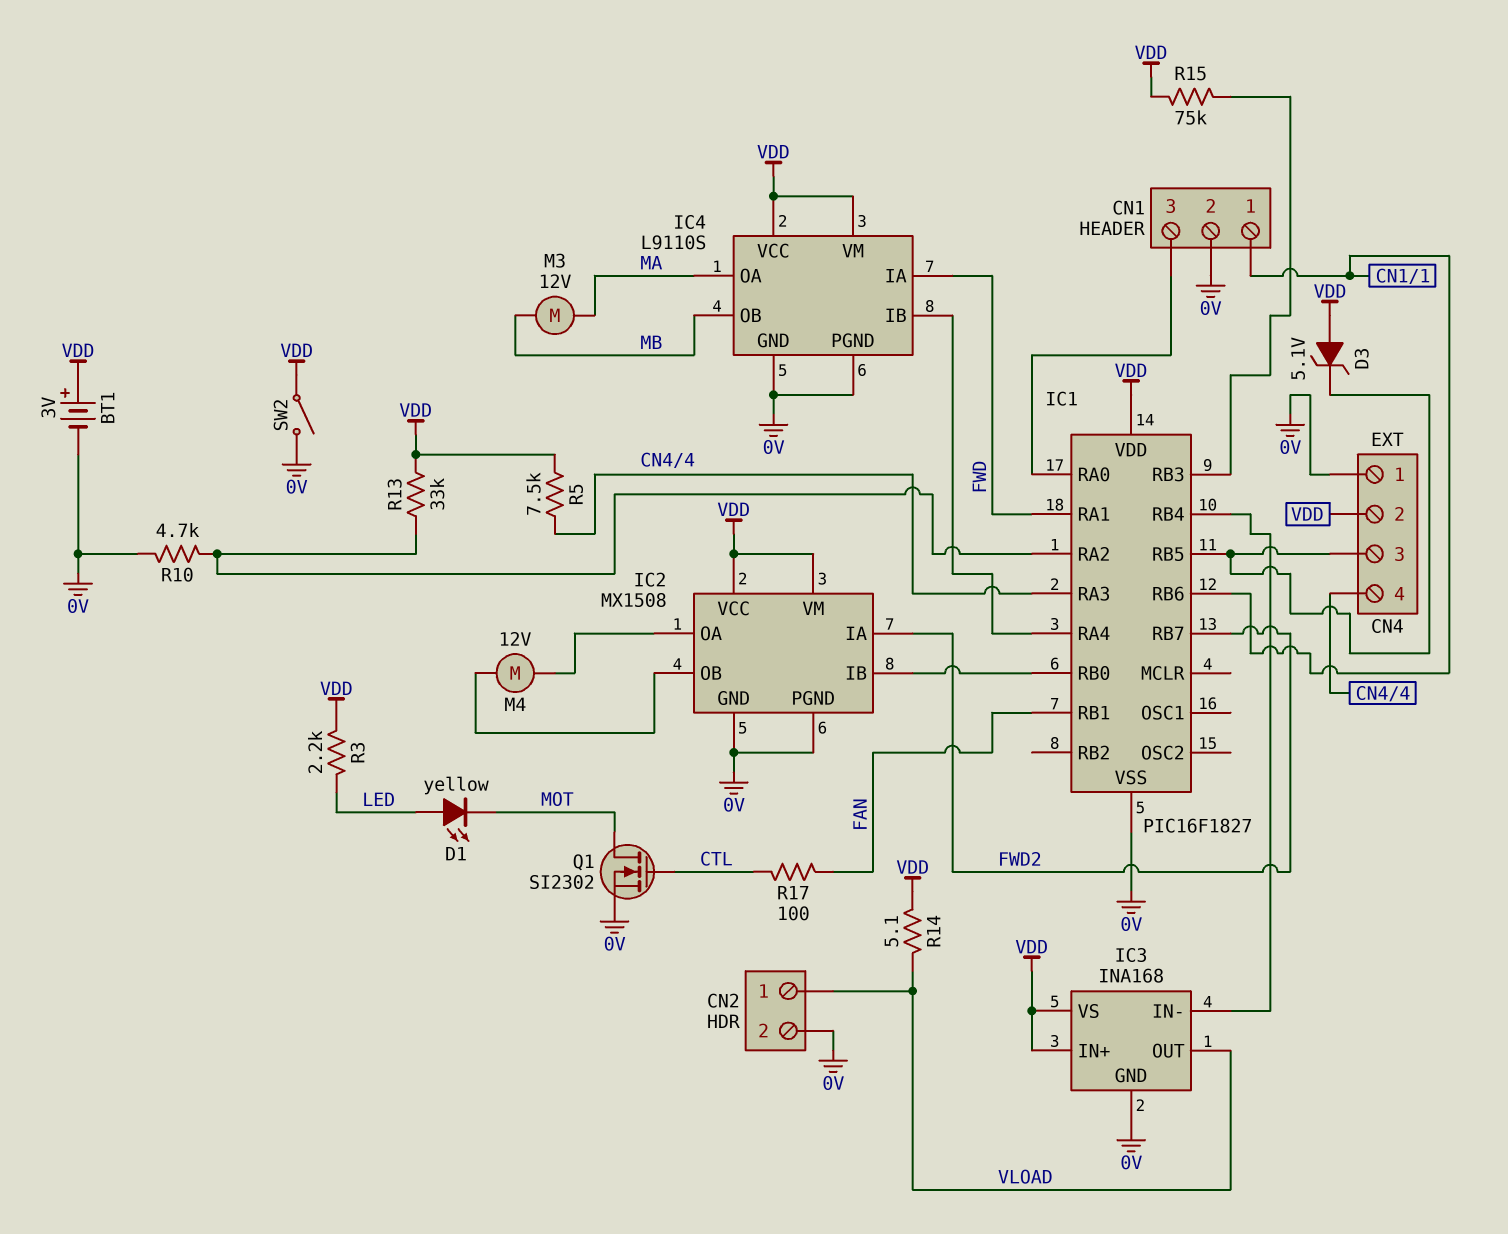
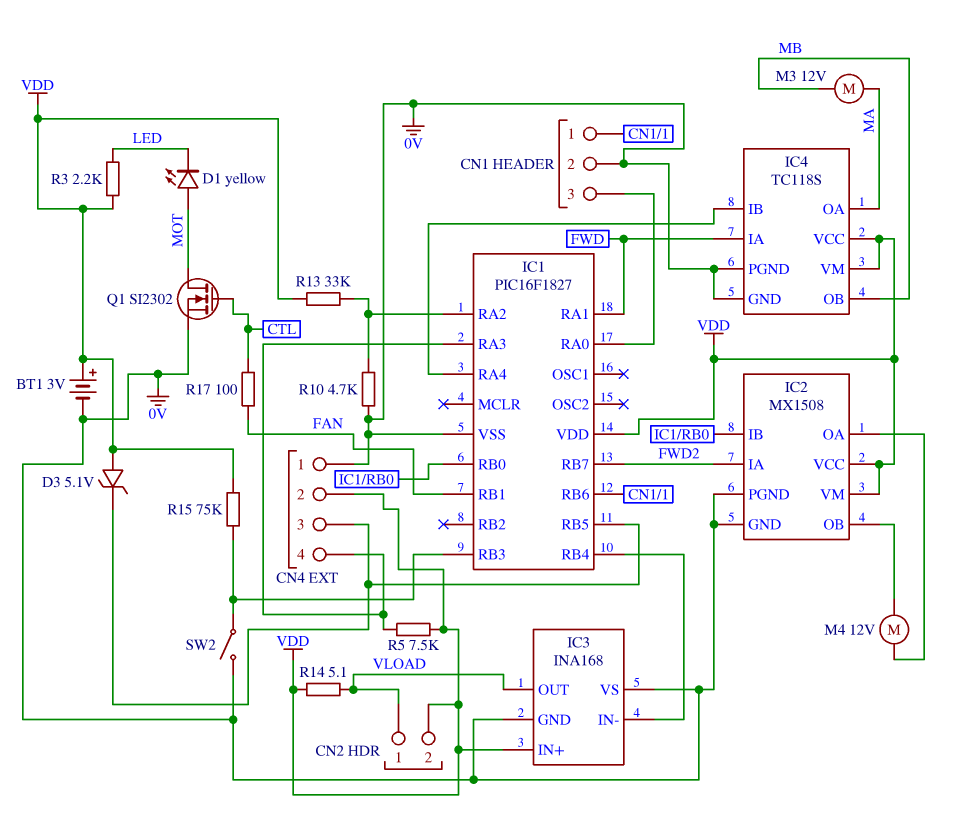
CN2 pin 2: 0V -> VDD
D1: LED yellow (A LED, K MOT) -> LED yellow (A MOT, K LED)
IC3 pin VS: VDD -> 0V
IC4: L9110S -> TC118S
SW2: switch (0V, VDD) -> switch (0V, IC1/RB3)

